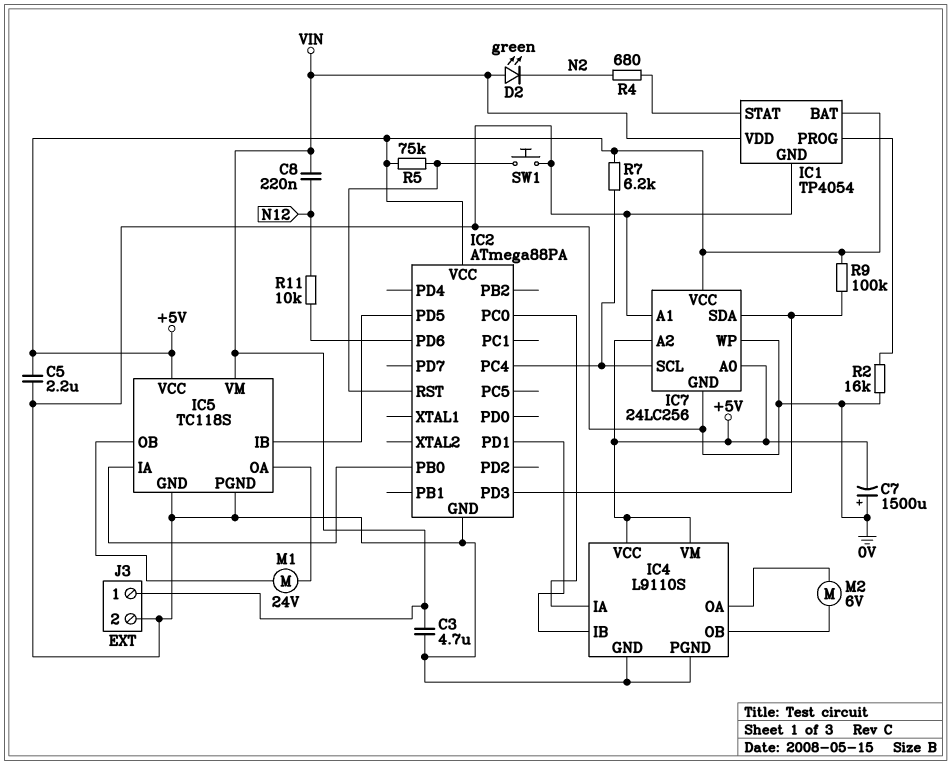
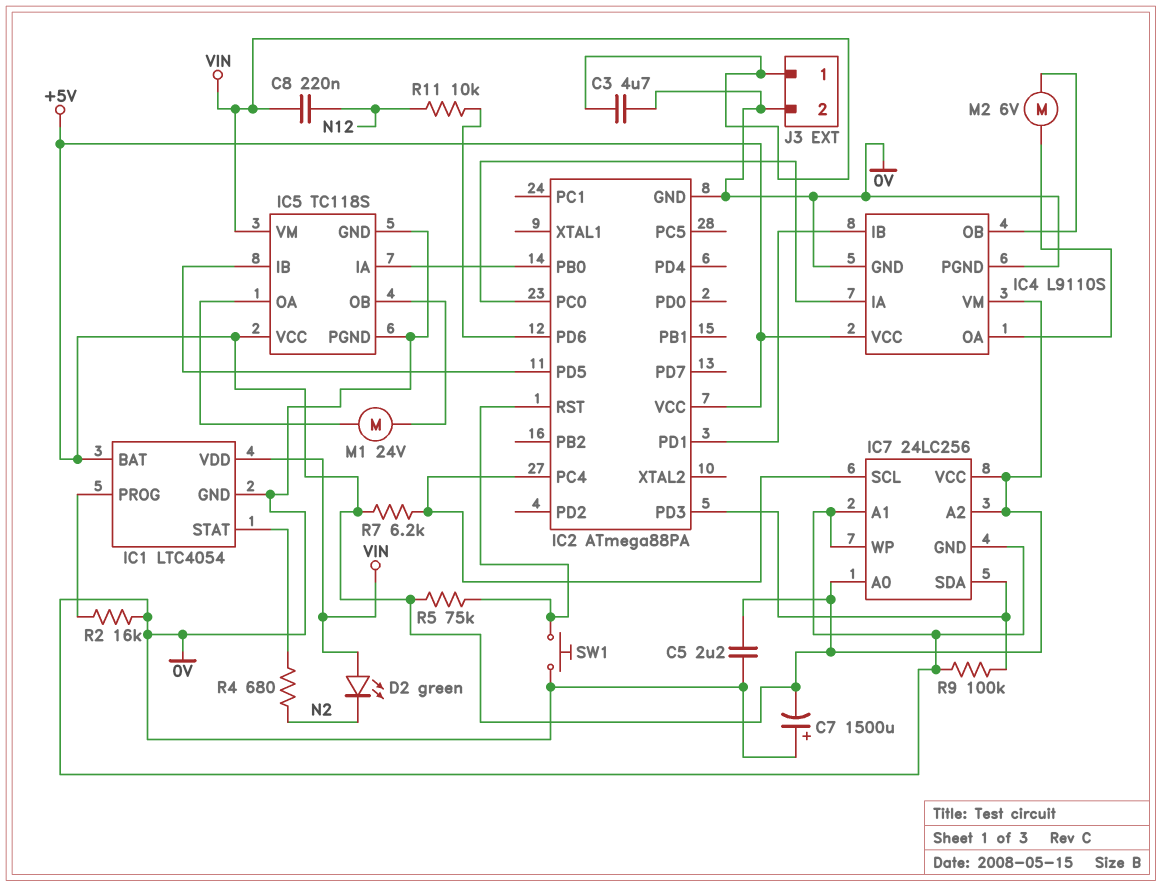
IC1: TP4054 -> LTC4054
R9: 100k (+5V, IC2/PD3) -> 100k (0V, IC2/PD3)

